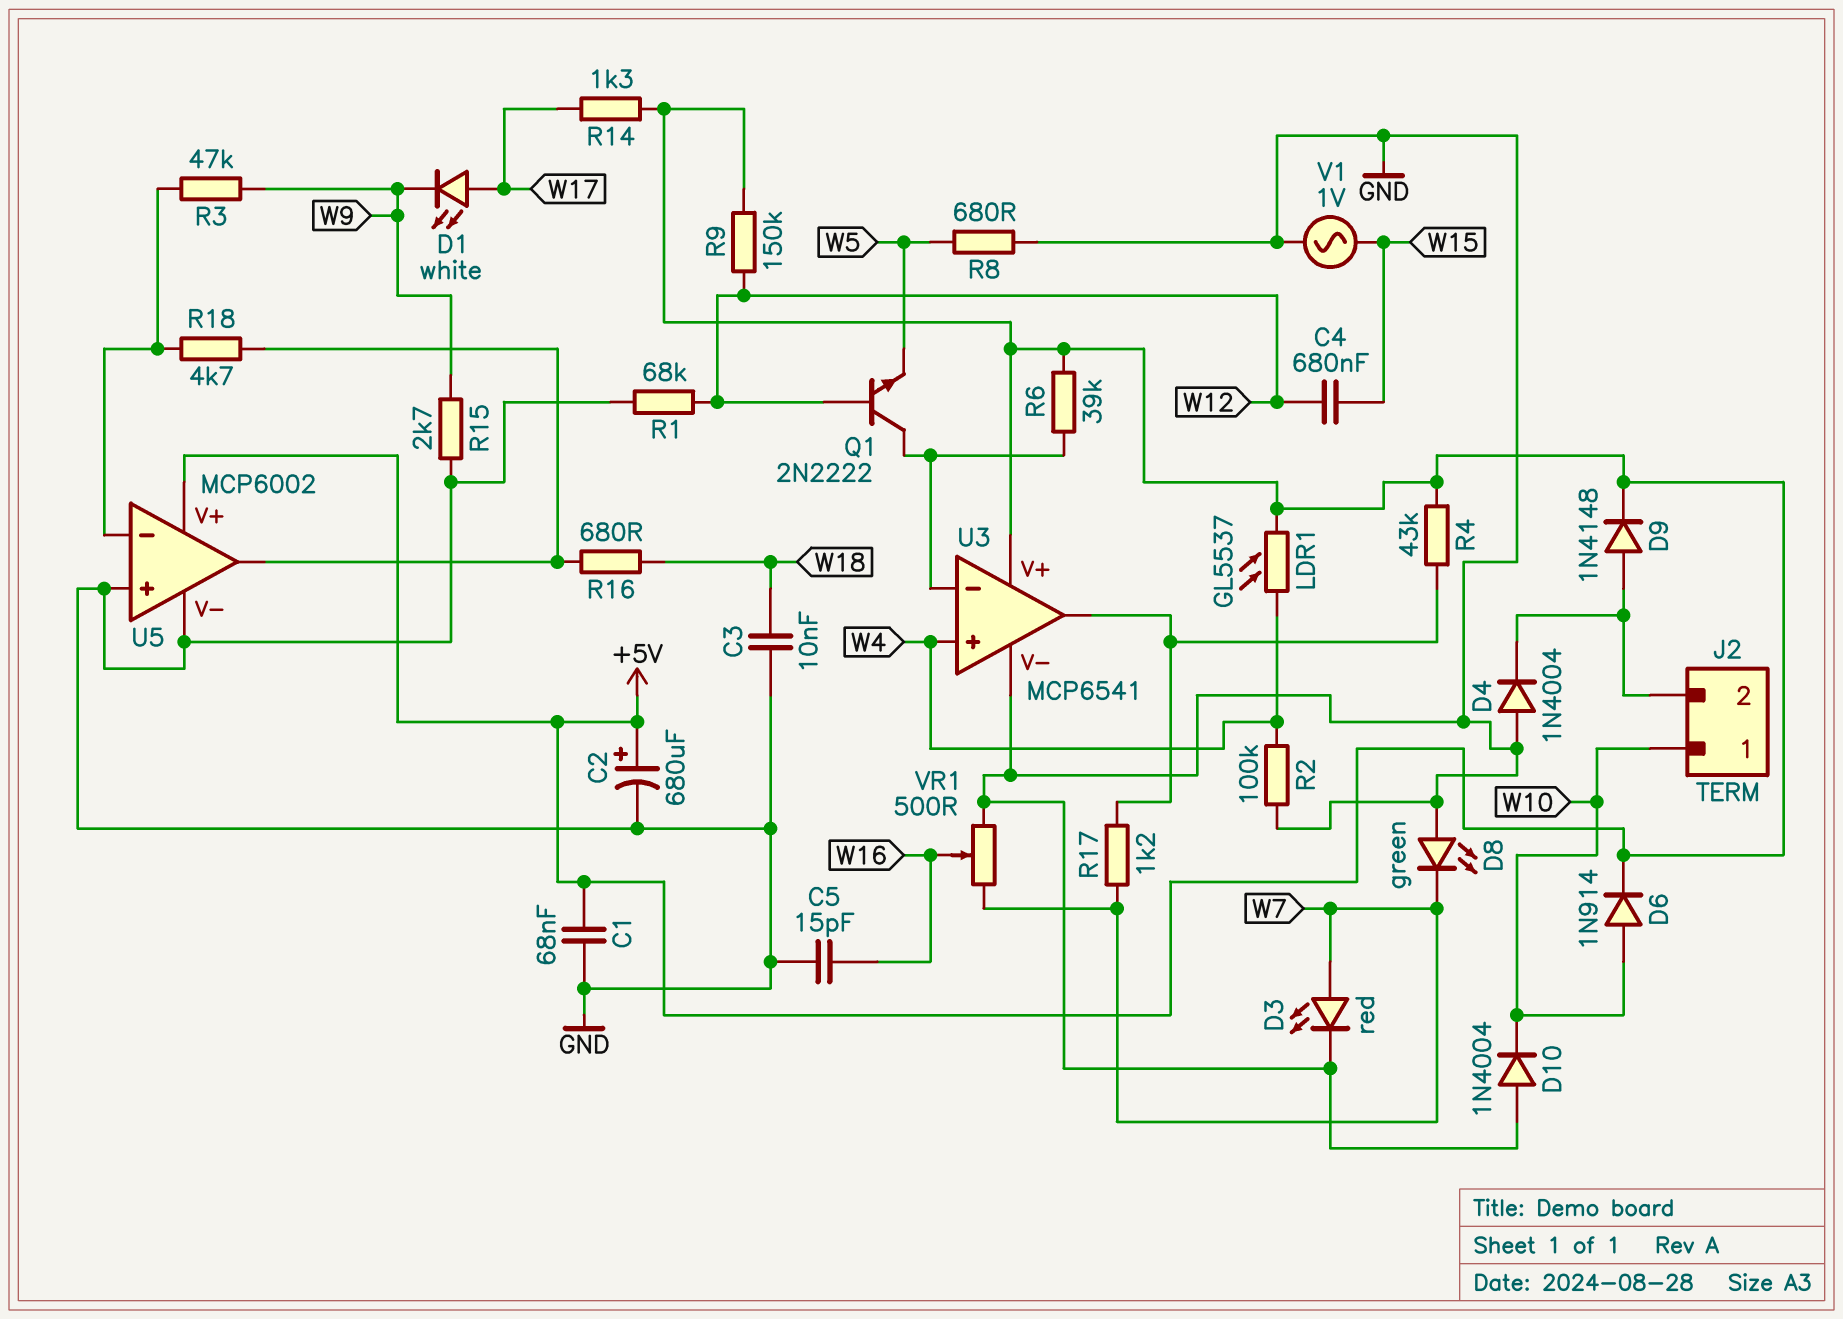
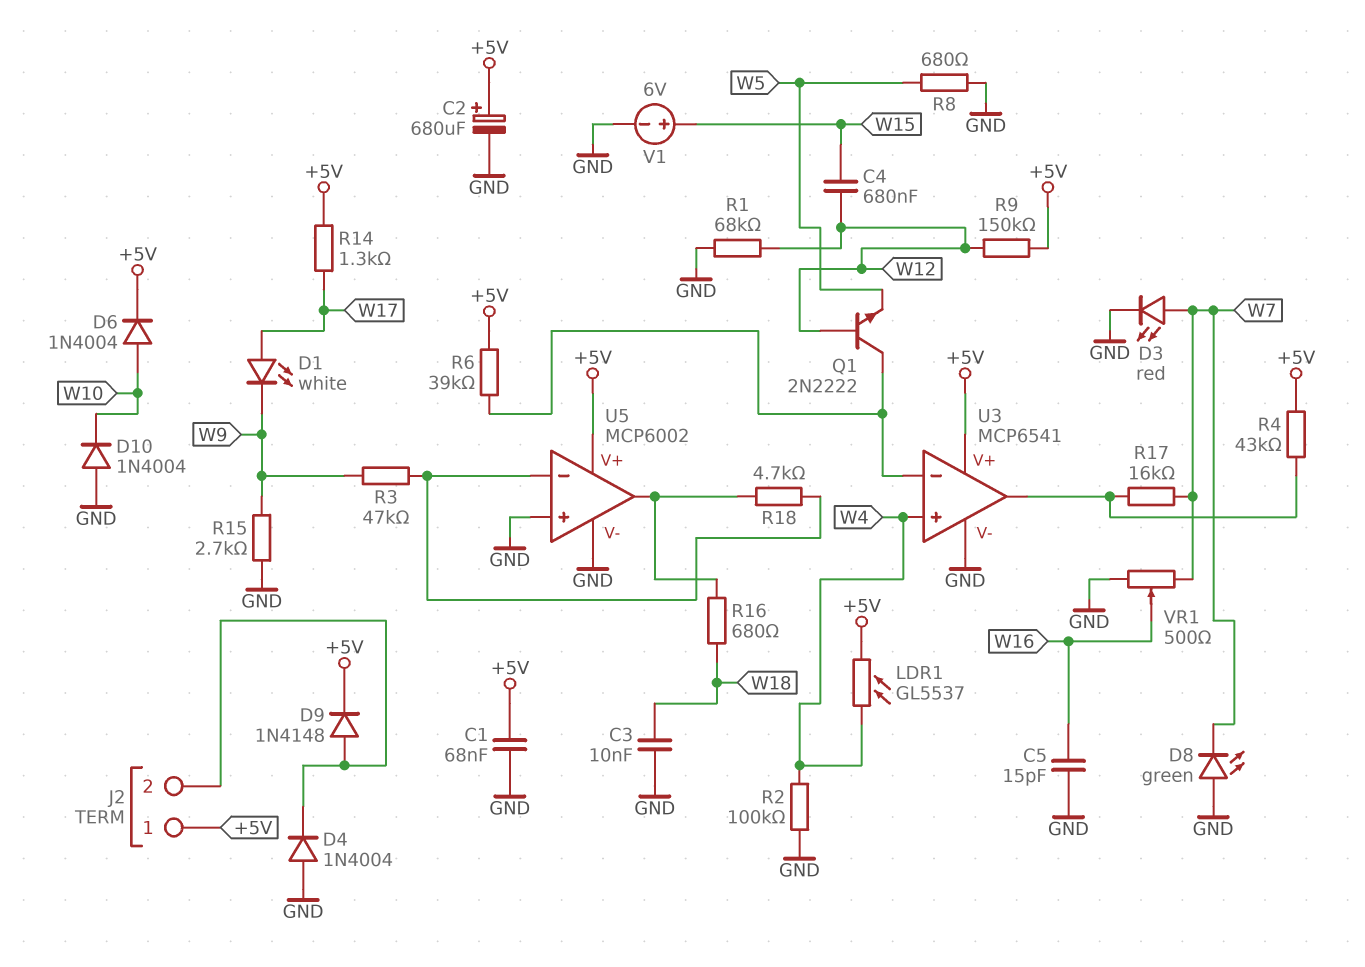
D6: diode 1N914 (A W10, K +5V) -> diode 1N4004 (A W10, K +5V)
J2 pin 1: W10 -> +5V
R17: 1.2k (U3/out, W7) -> 16k (U3/out, W7)
V1: AC 1V (GND, W15) -> 6V (plus W15, minus GND)

